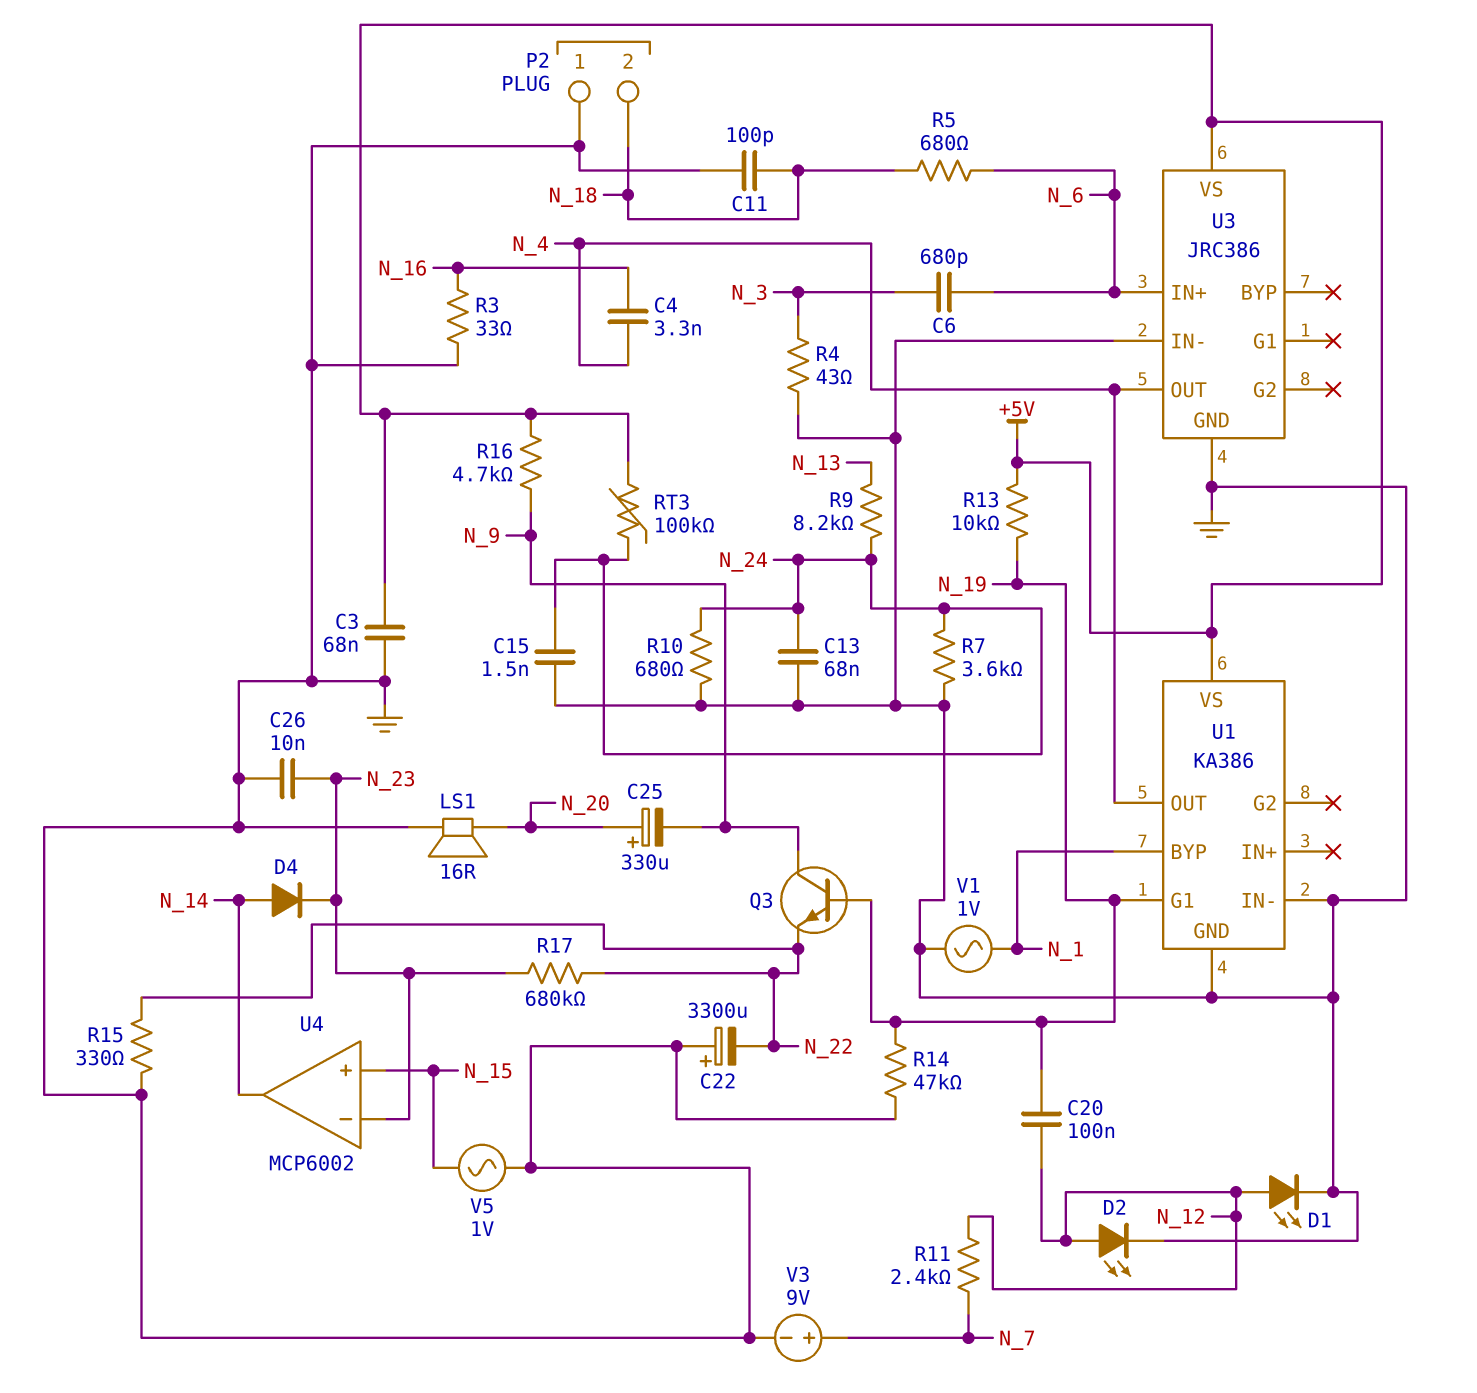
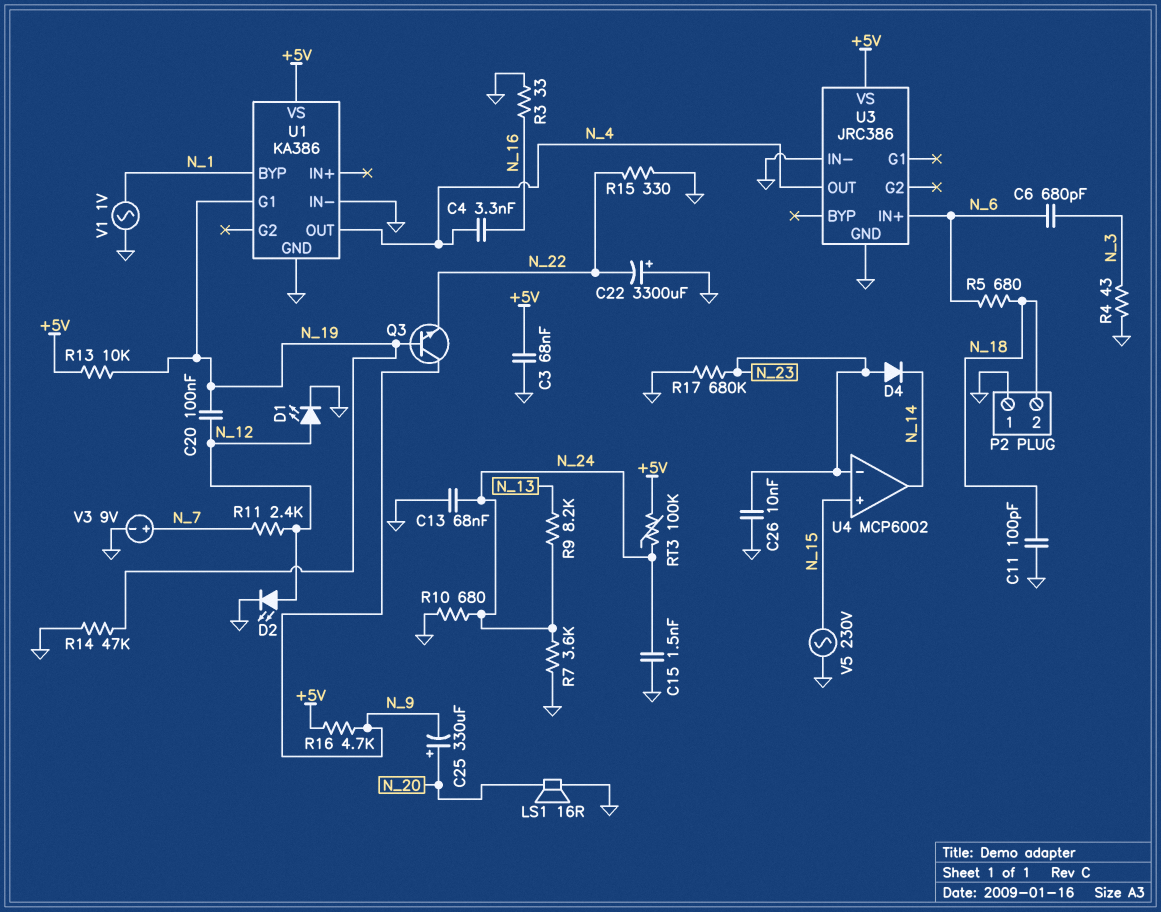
D4: diode (A N_14, K N_23) -> diode (A N_23, K N_14)
R17: 680k (N_22, N_23) -> 680k (GND, N_23)
V5: AC 1V (GND, N_15) -> AC 230V (GND, N_15)

